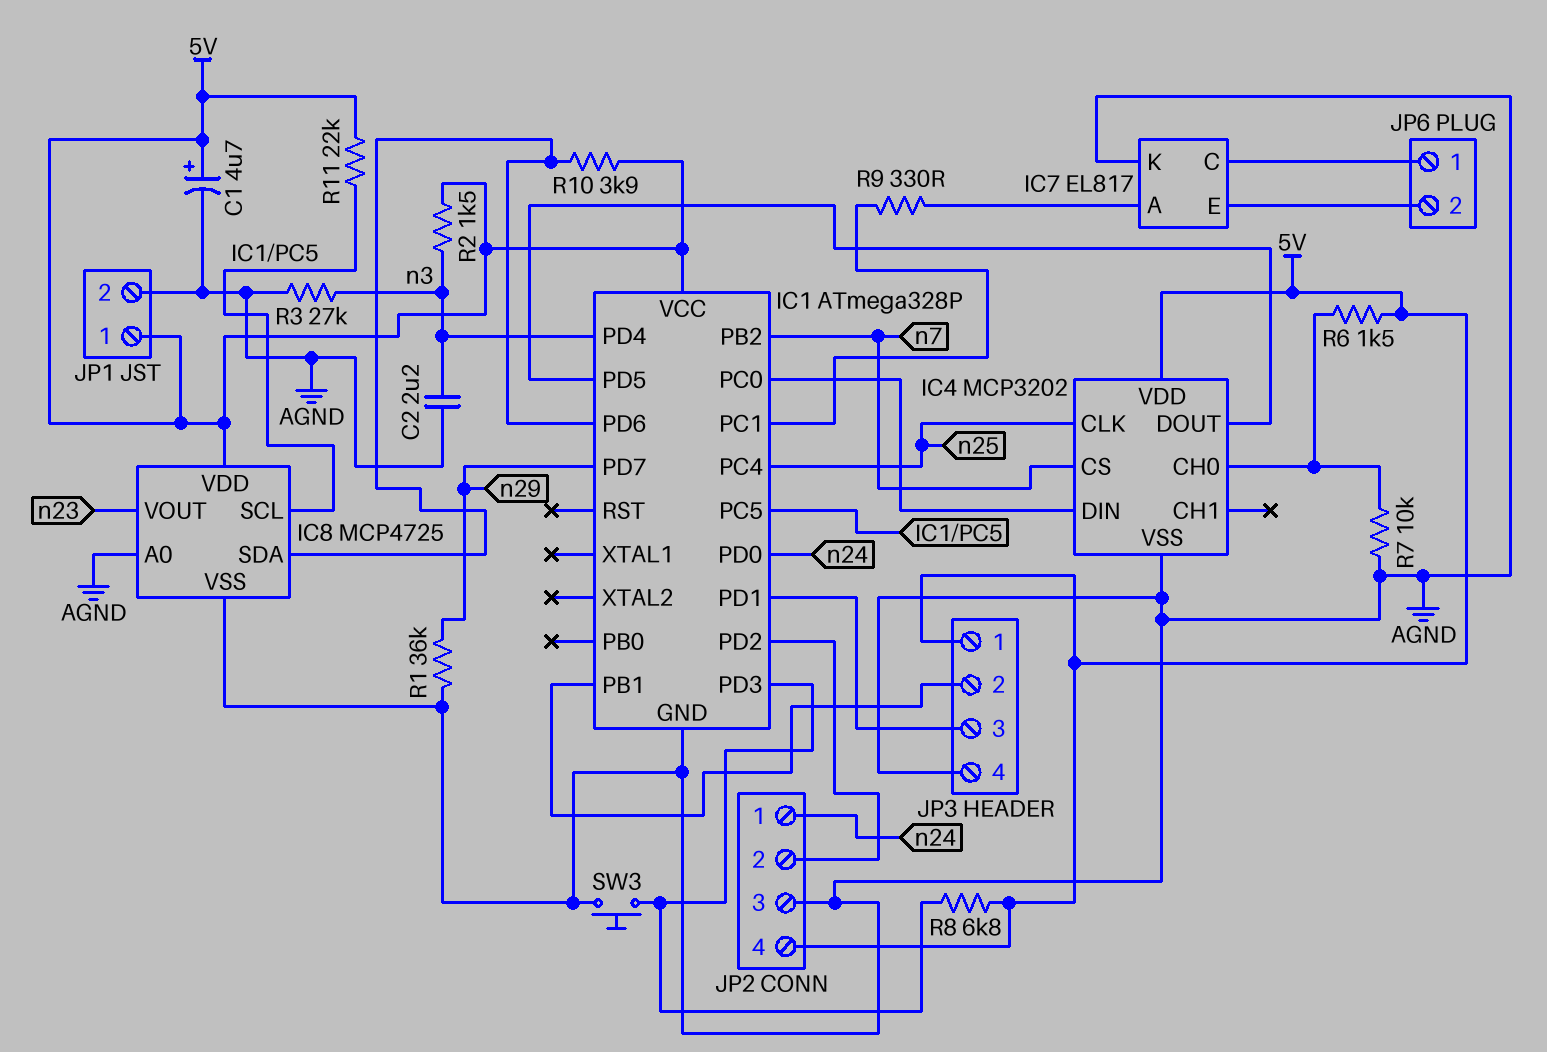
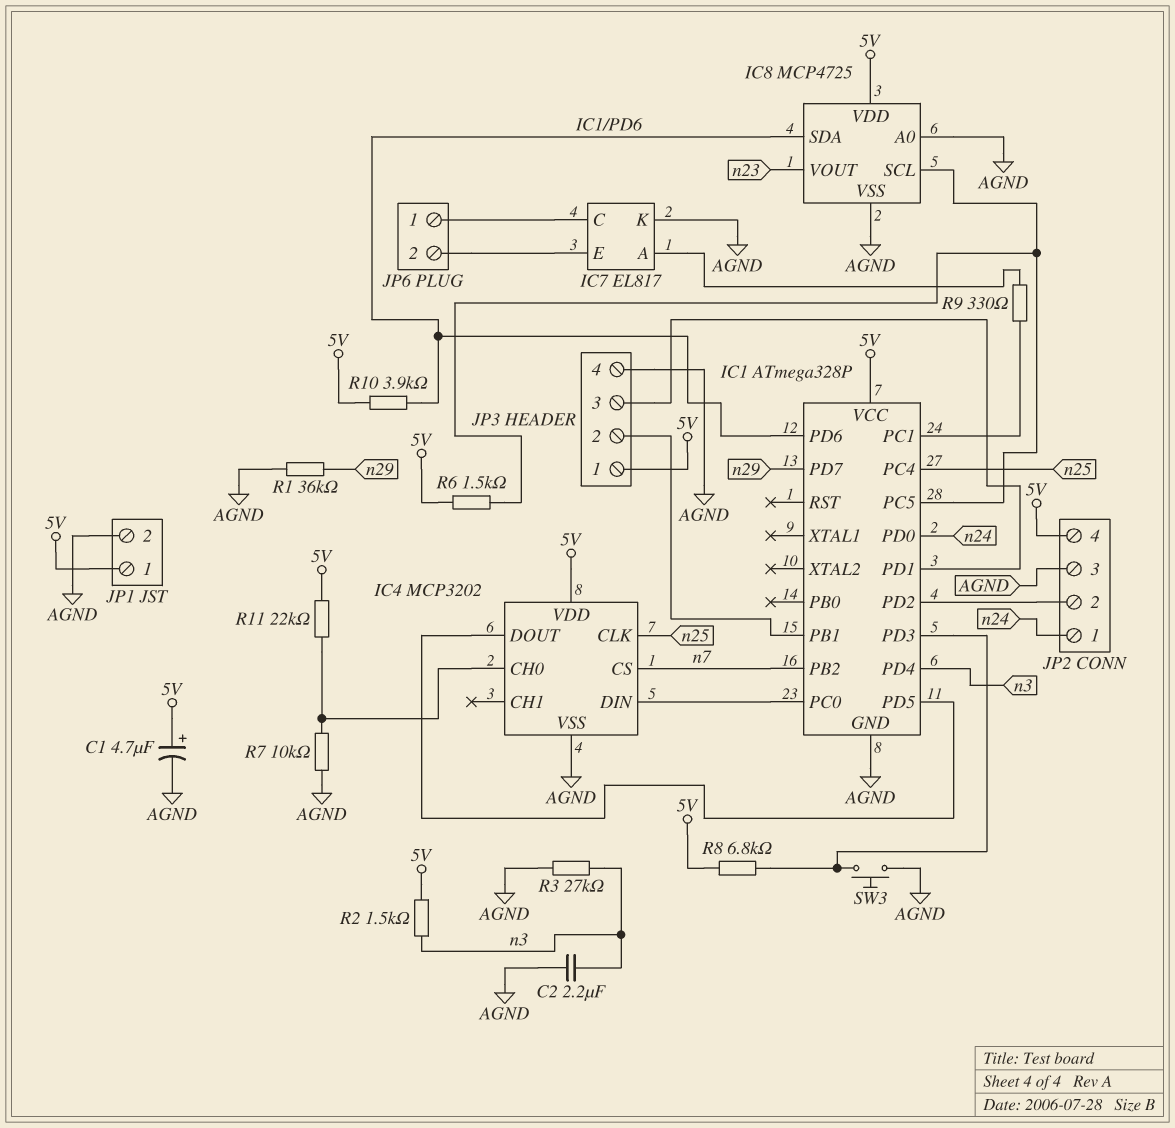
R6: 1.5k (5V, IC4/CH0) -> 1.5k (5V, IC1/PC5)
R11: 22k (5V, IC1/PC5) -> 22k (5V, IC4/CH0)

